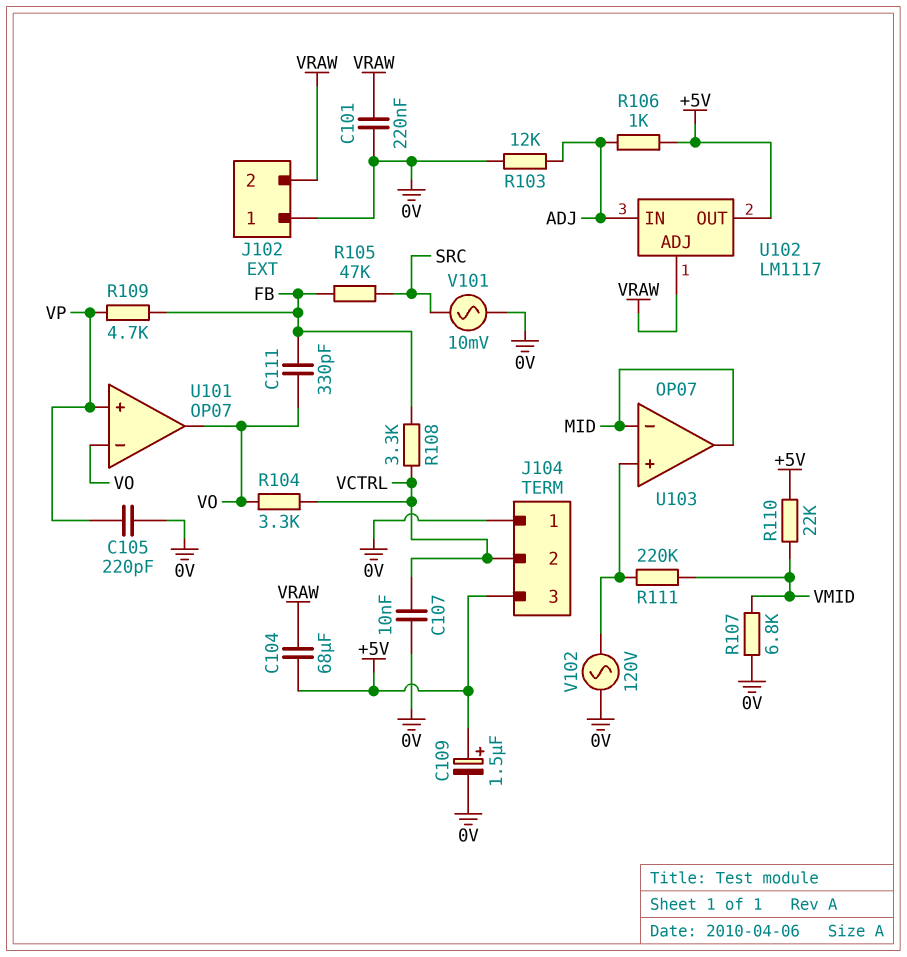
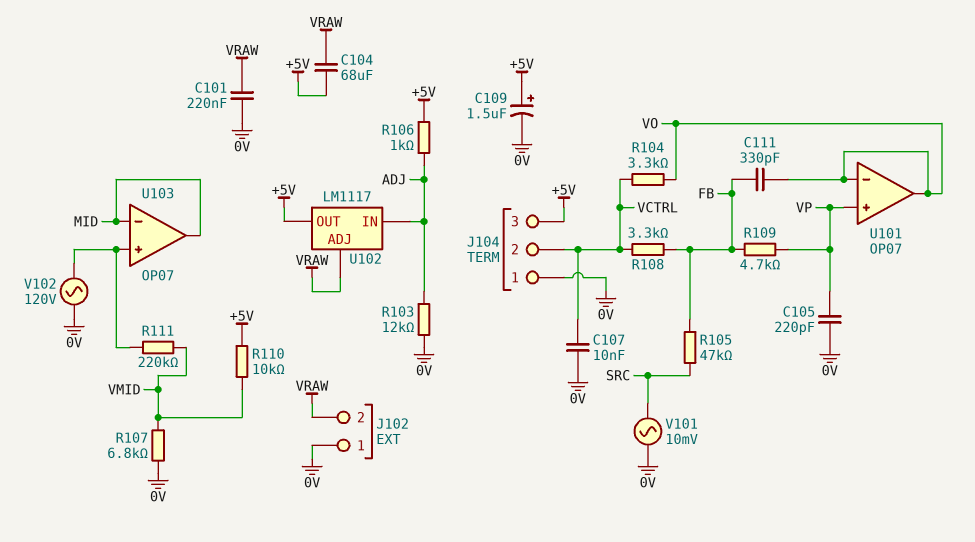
R110: 22k (+5V, VMID) -> 10k (+5V, VMID)

